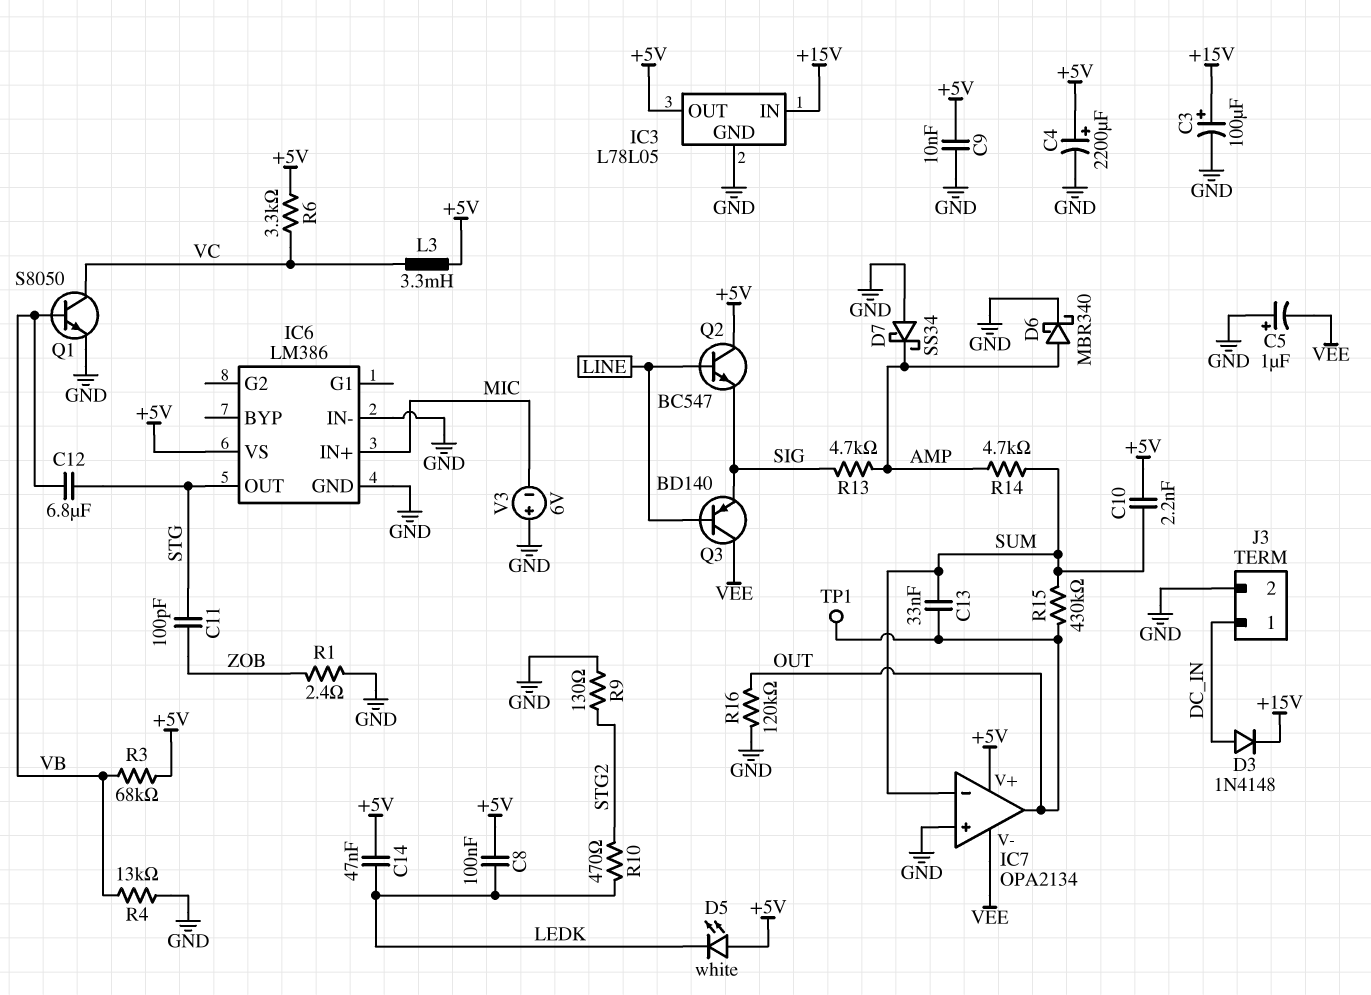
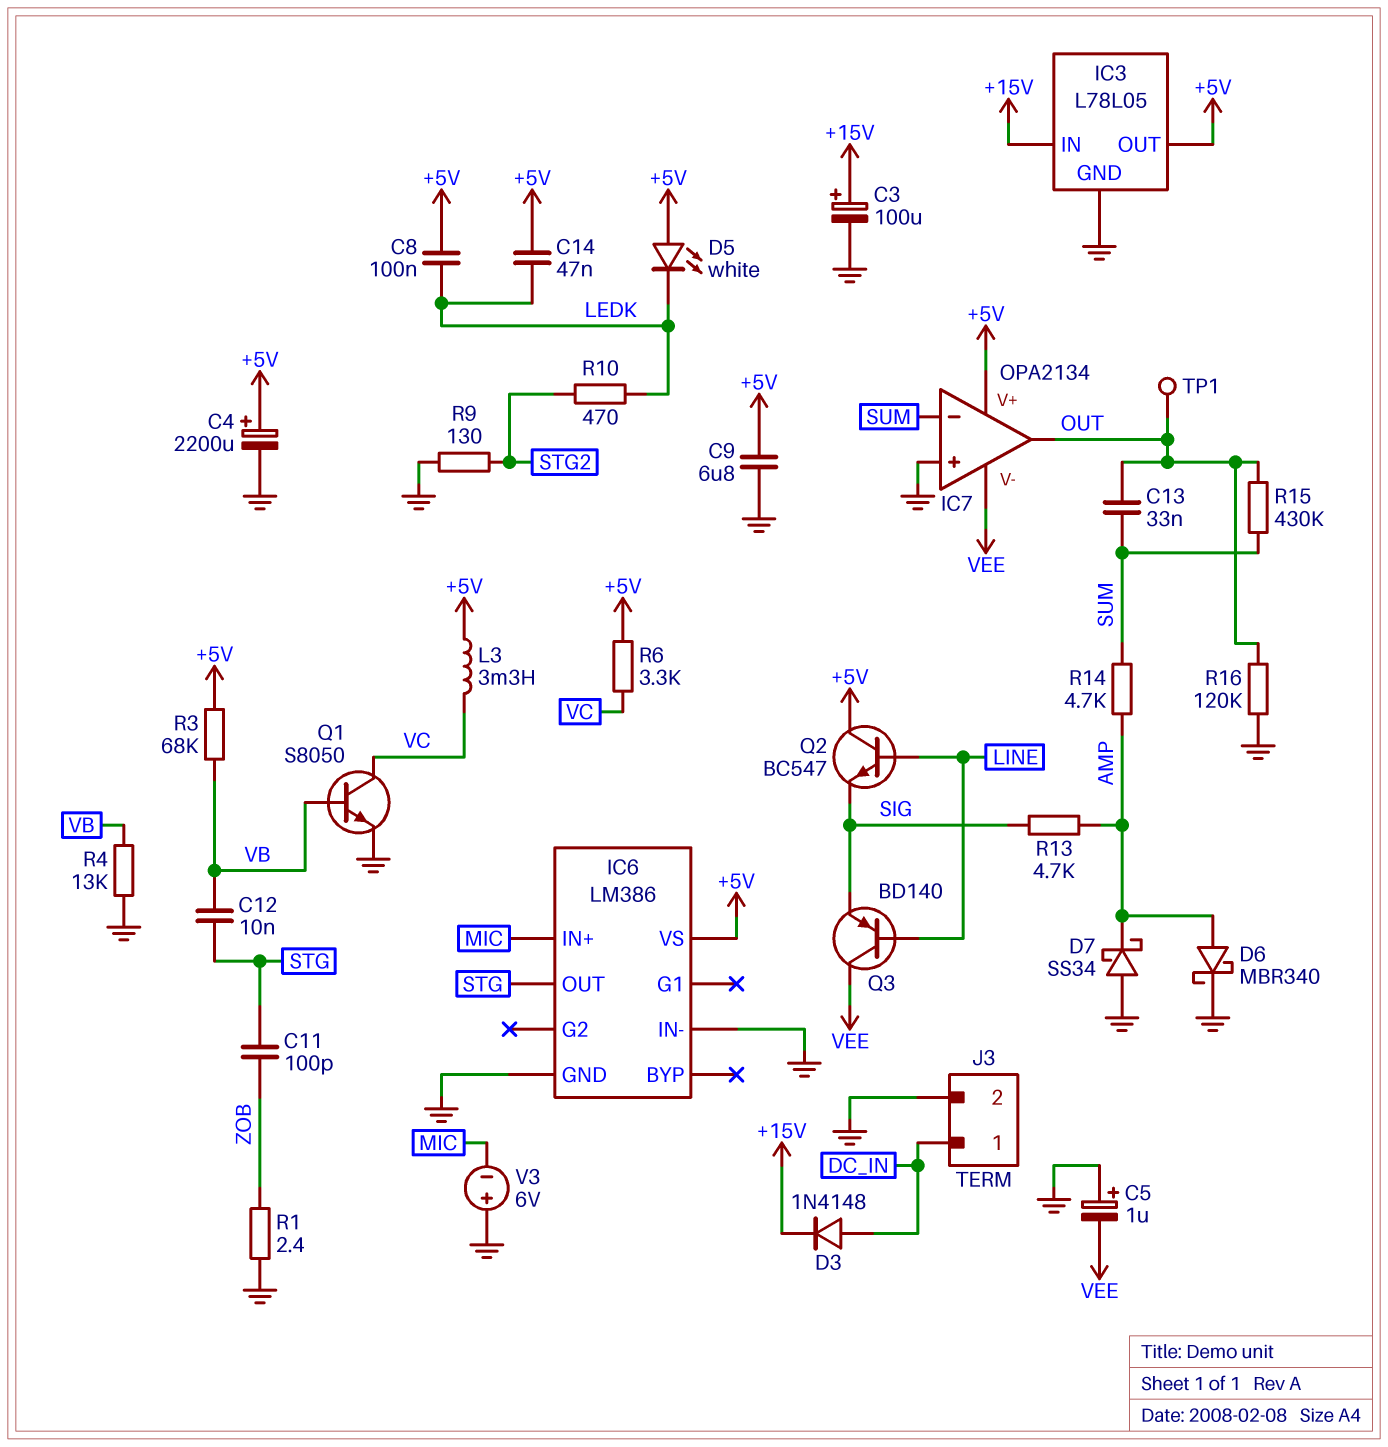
C9: 10nF (+5V, GND) -> 6.8uF (+5V, GND)
C10: 2.2nF (+5V, SUM) -> none
C12: 6.8uF (STG, VB) -> 10nF (STG, VB)

